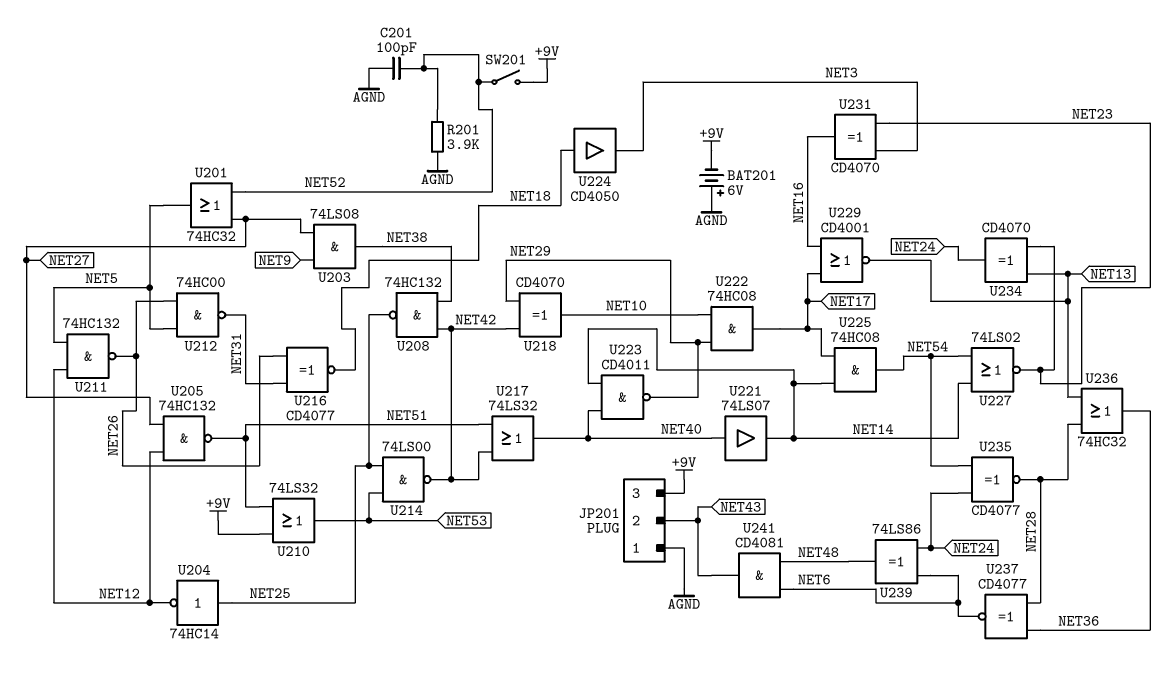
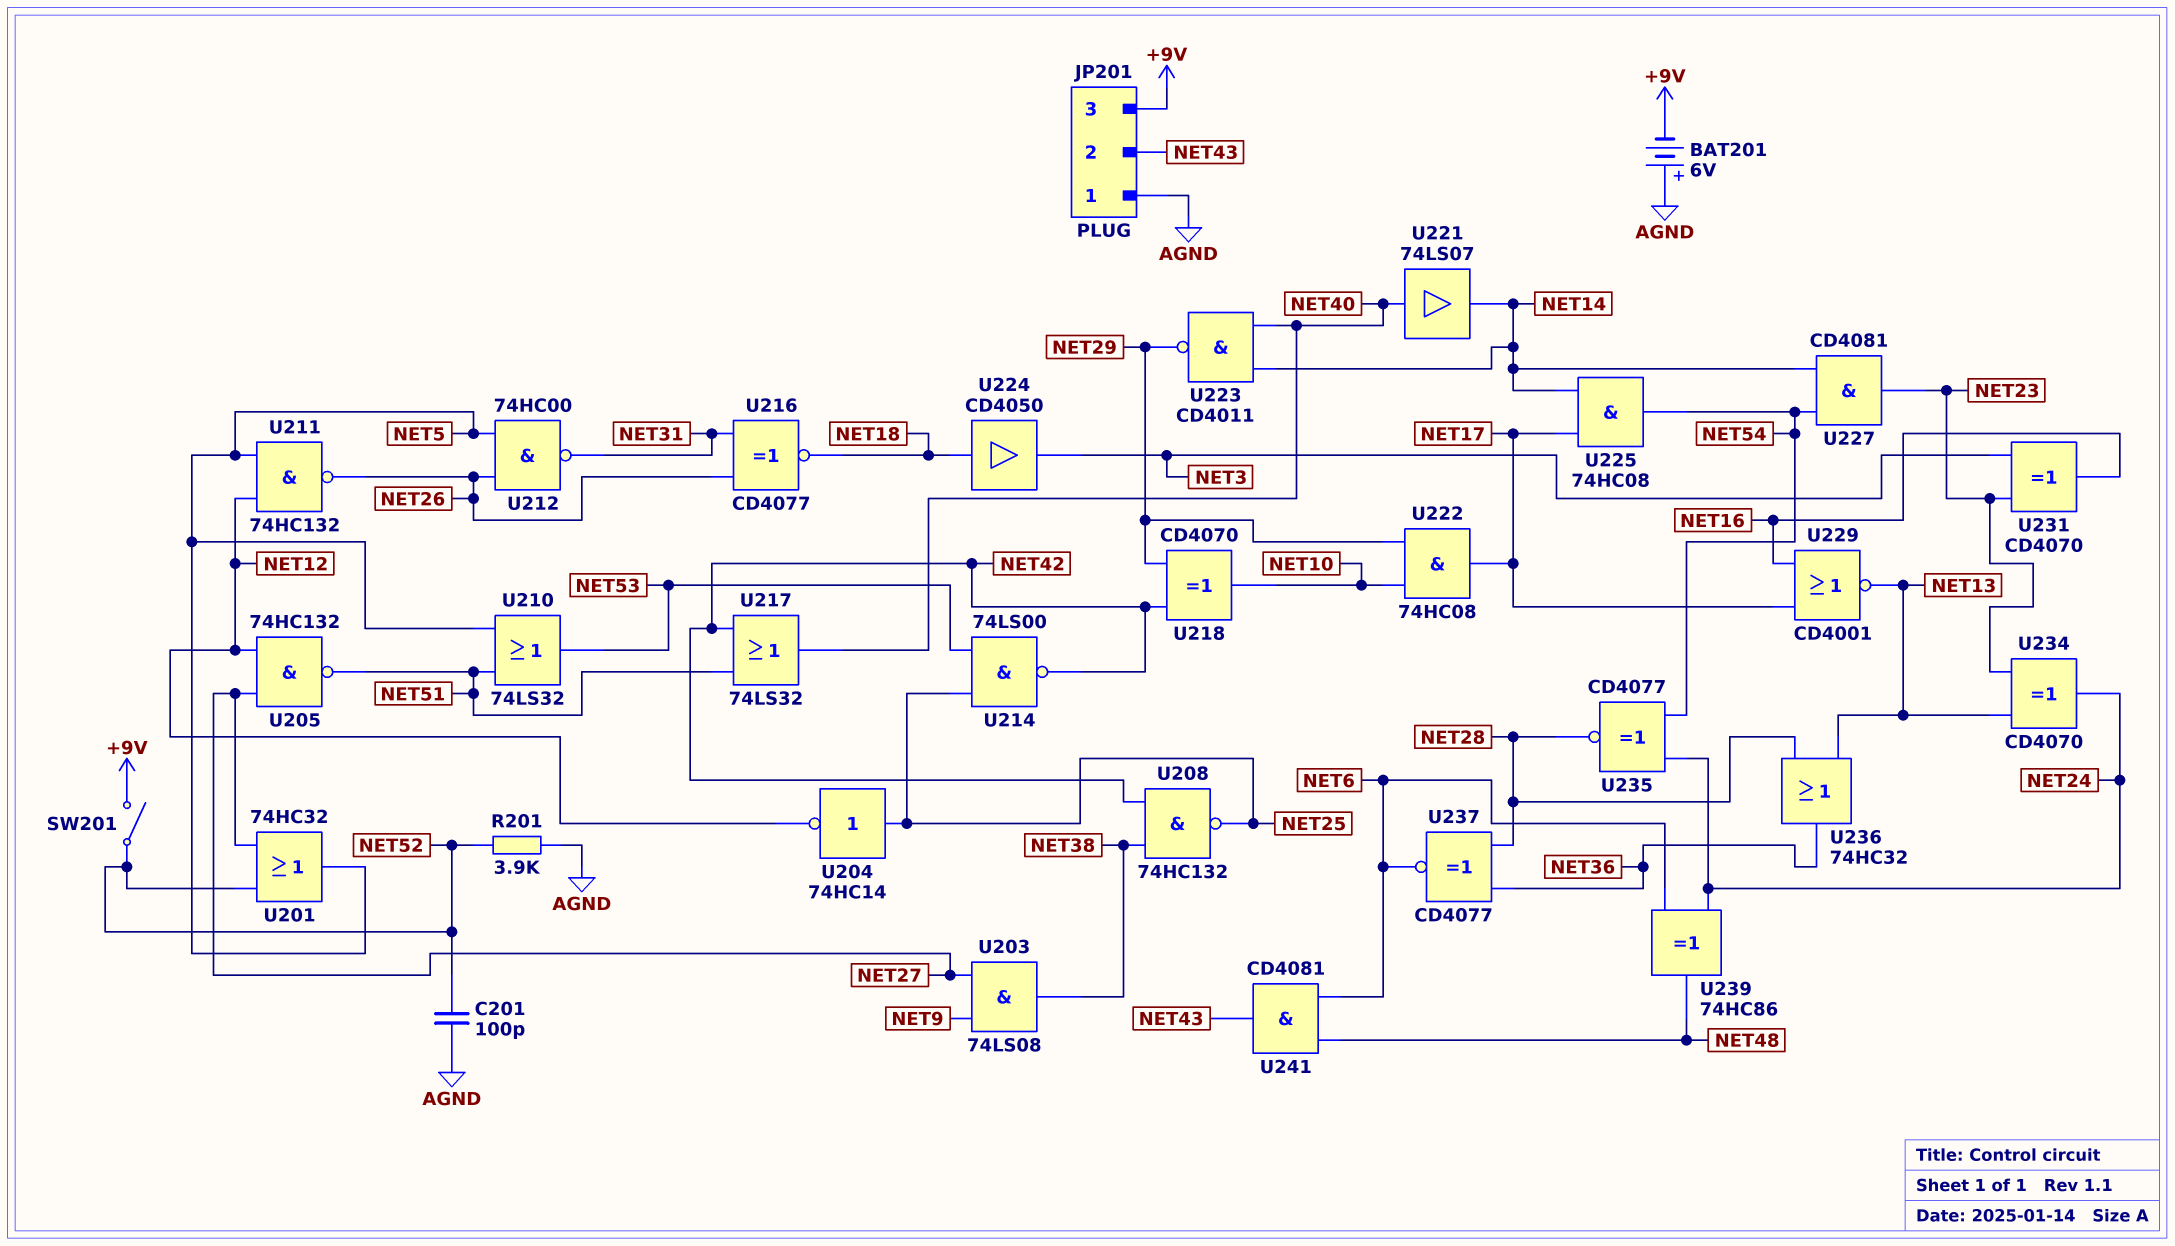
U210: OR 74LS32 (in +9V, in NET51, out NET53) -> OR 74LS32 (in NET5, in NET51, out NET53)
U227: NOR 74LS02 (in NET14, in NET54, out NET23) -> AND CD4081 (in NET14, in NET54, out NET23)
U239: XOR 74LS86 (in NET6, in NET24, out NET48) -> XOR 74HC86 (in NET6, in NET24, out NET48)

